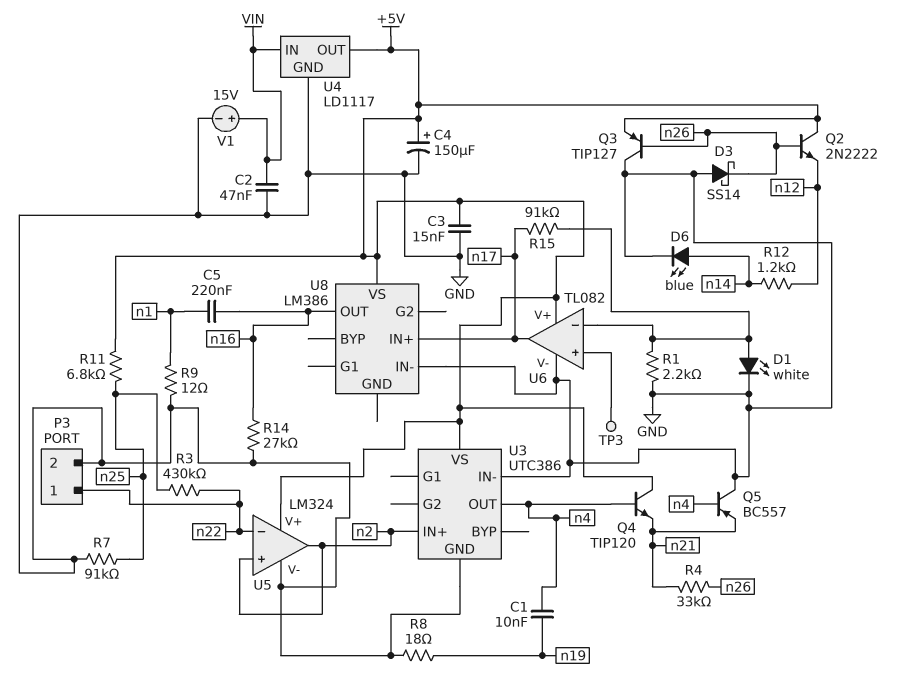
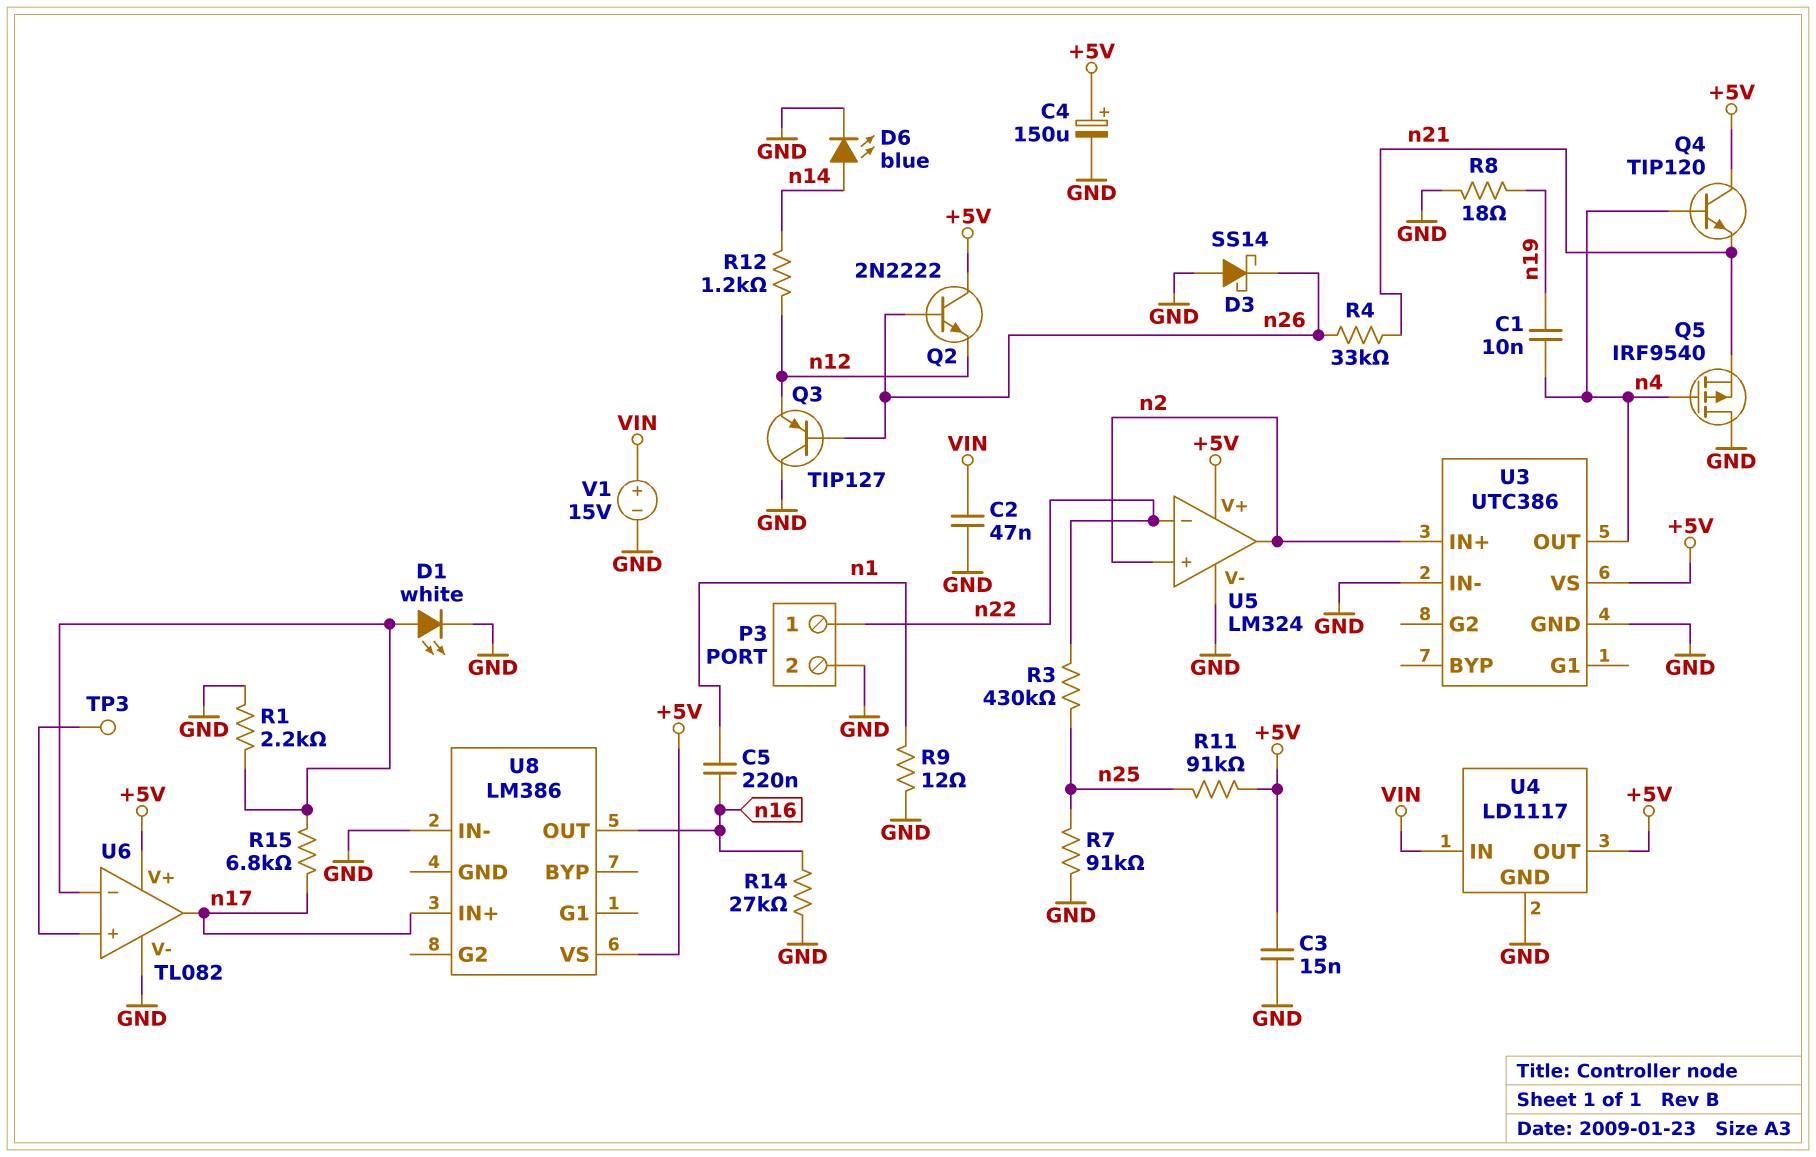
Q3: PNP TIP127 (B n26, C GND, E +5V) -> PNP TIP127 (B n26, C GND, E n12)
Q5: PNP BC557 (B n4, C GND, E n21) -> PMOS IRF9540 (G n4, D GND, S n21)
R11: 6.8k (+5V, n25) -> 91k (+5V, n25)
R15: 91k (U6/in-, n17) -> 6.8k (U6/in-, n17)

